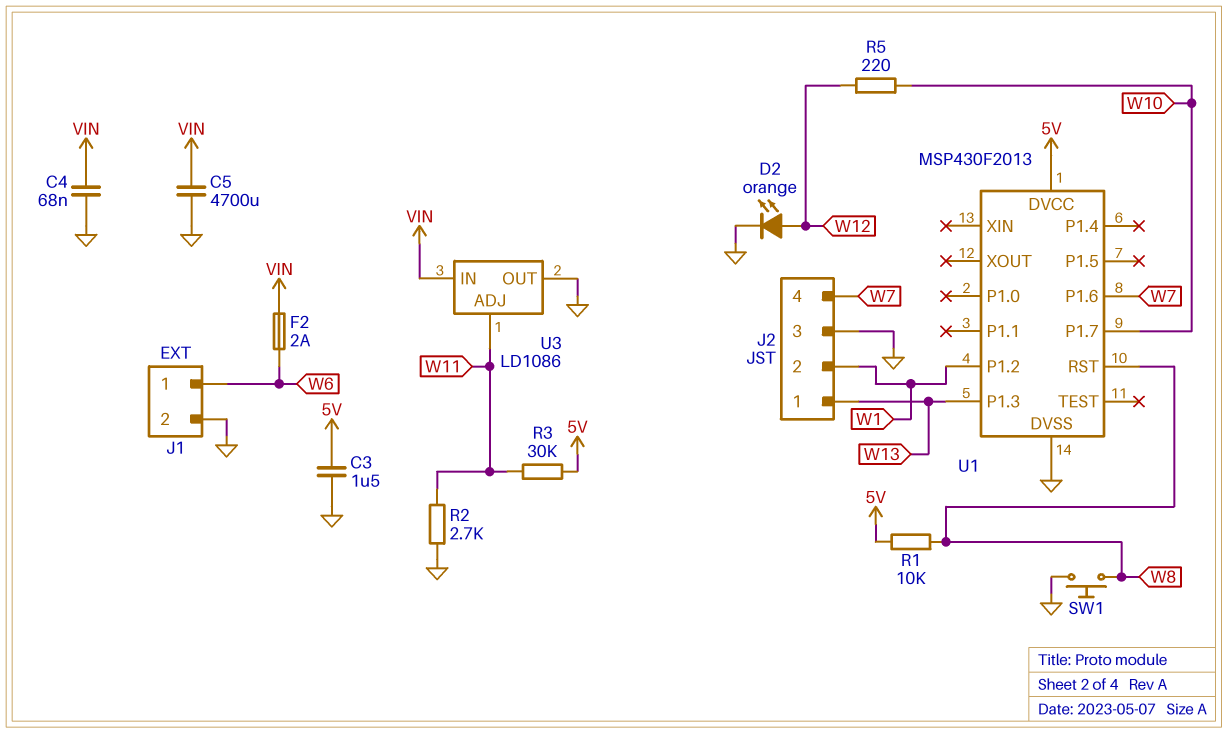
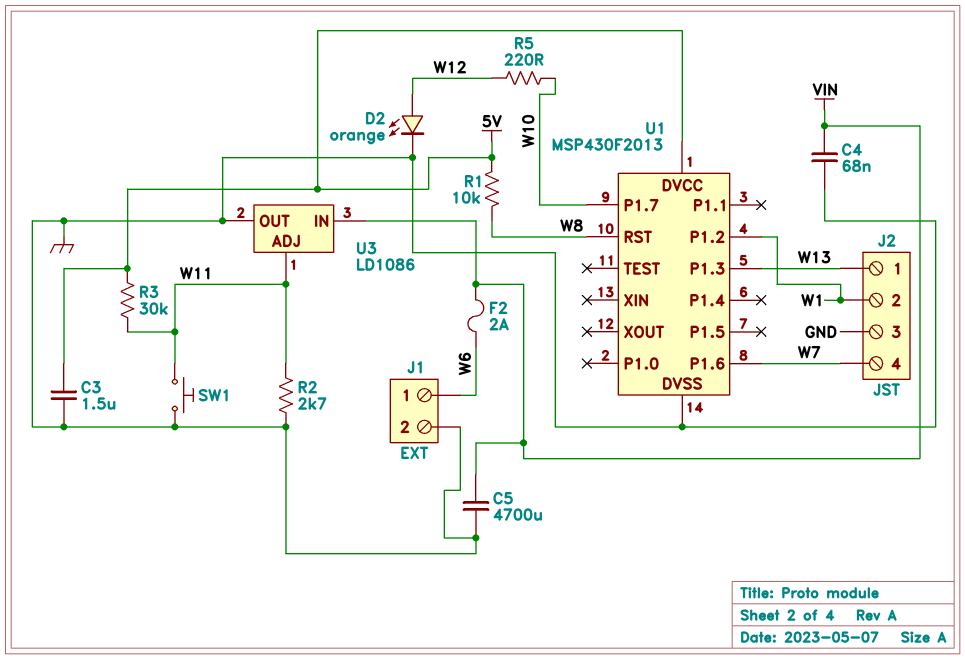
SW1: button (GND, W8) -> button (GND, W11)

